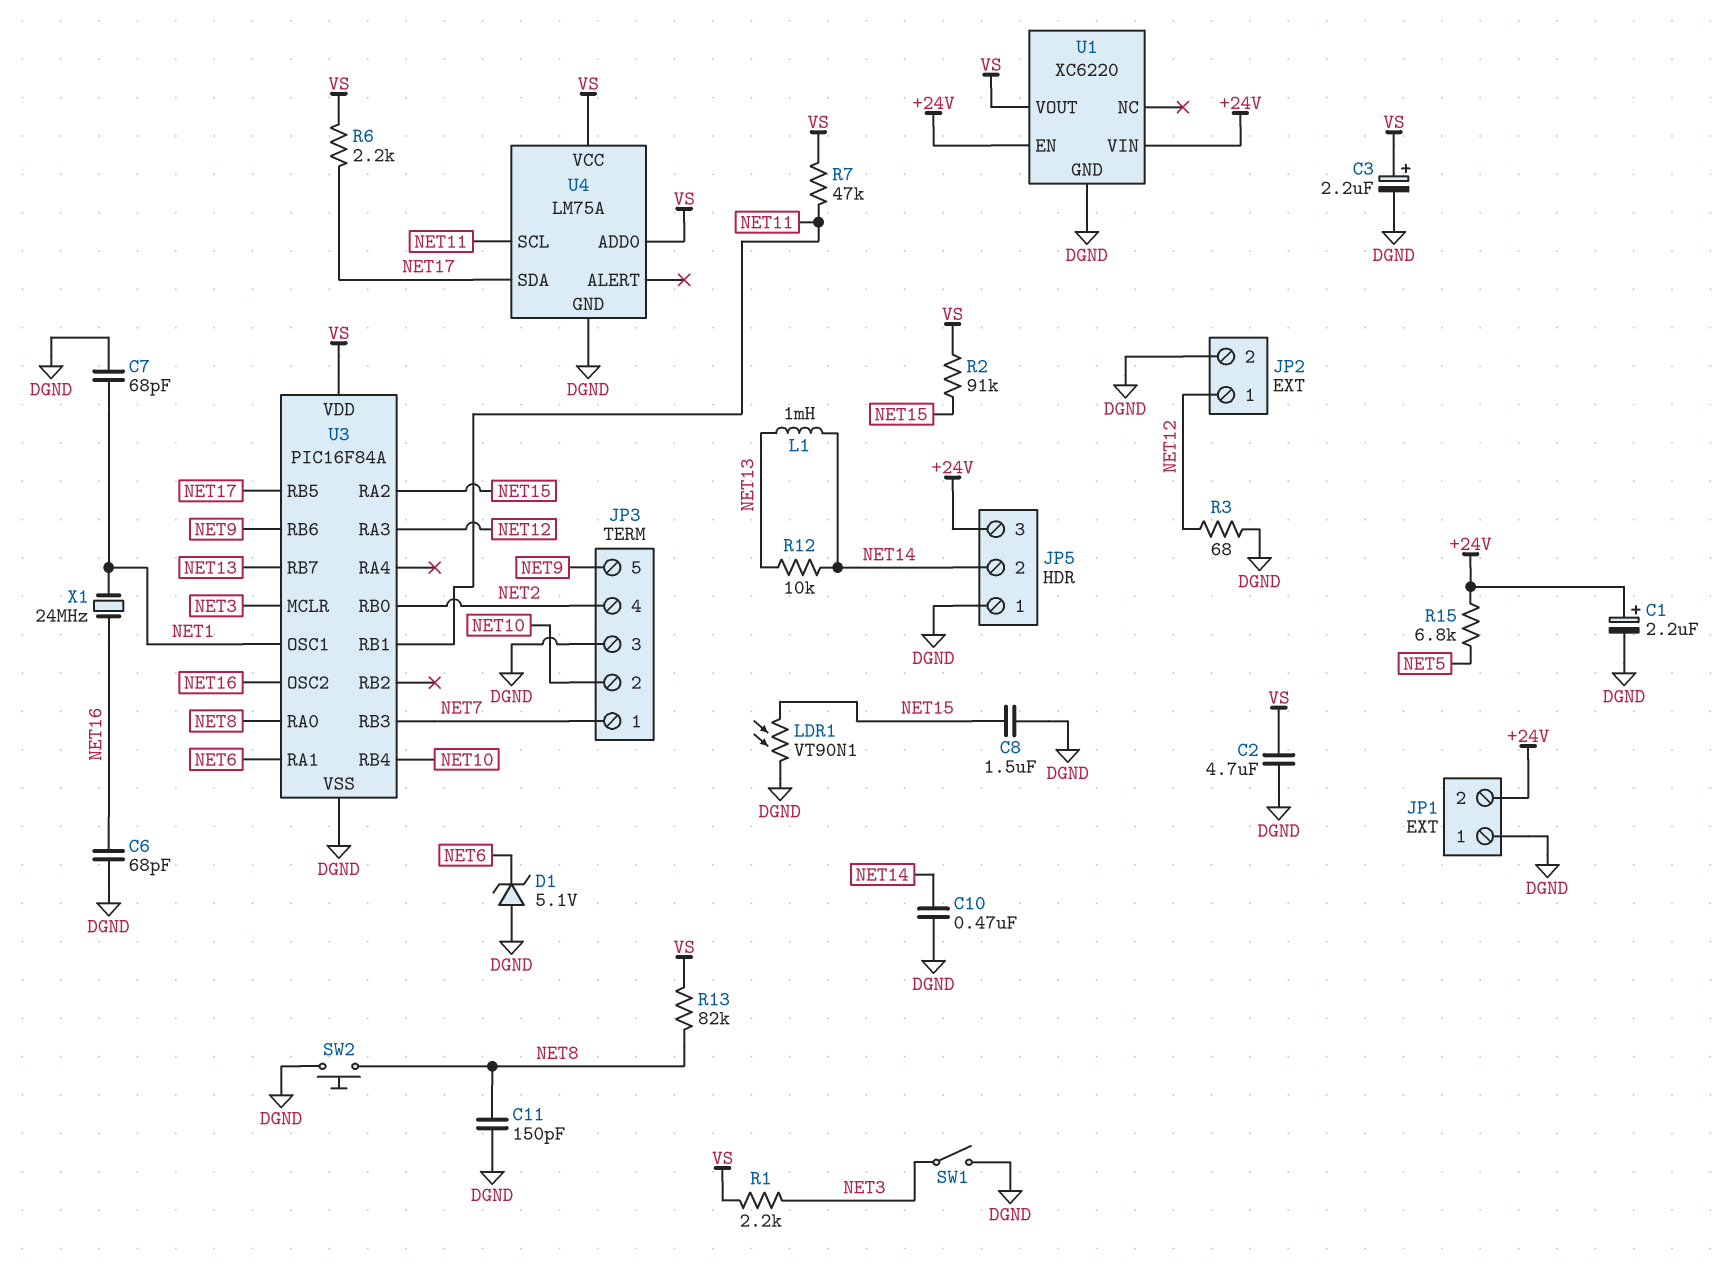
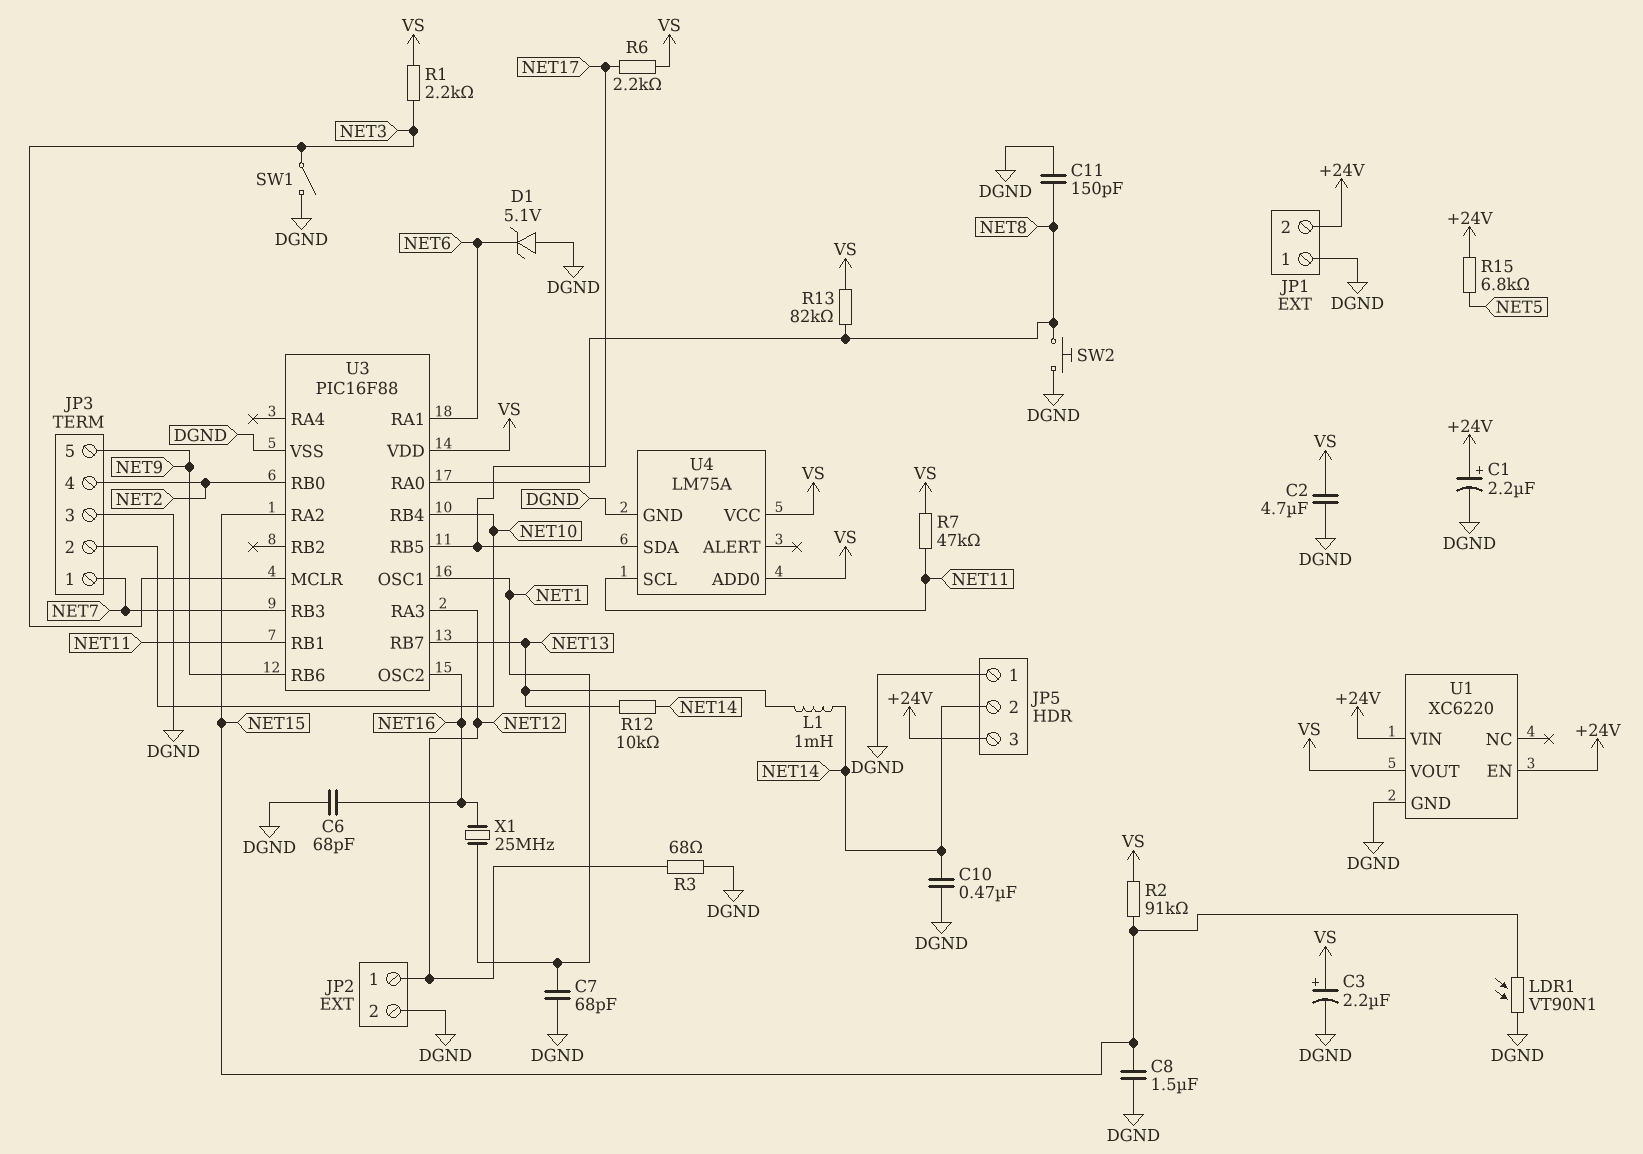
U3: PIC16F84A -> PIC16F88
X1: 24MHz (NET1, NET16) -> 25MHz (NET1, NET16)

